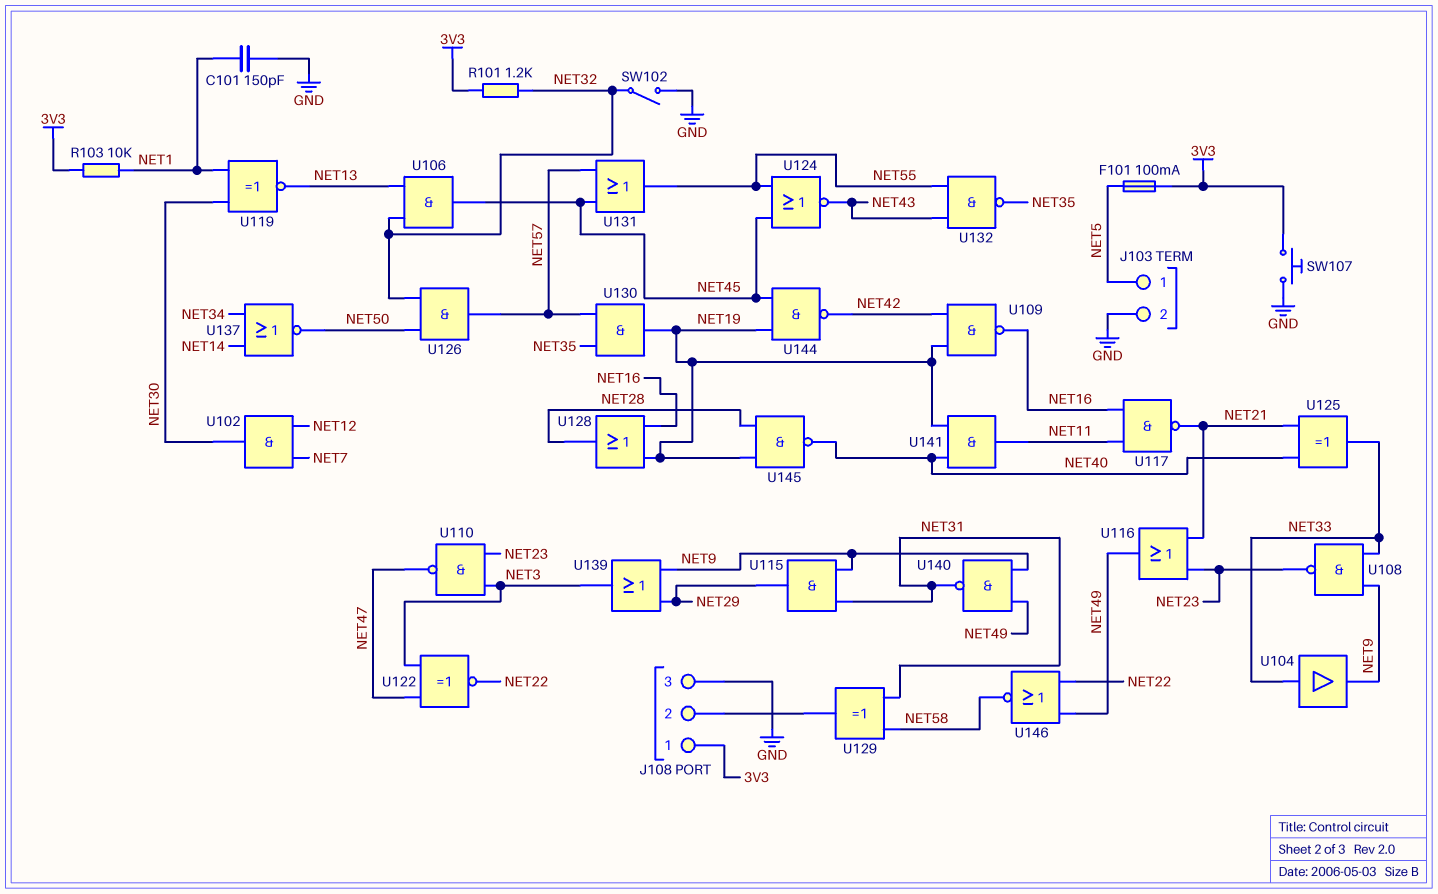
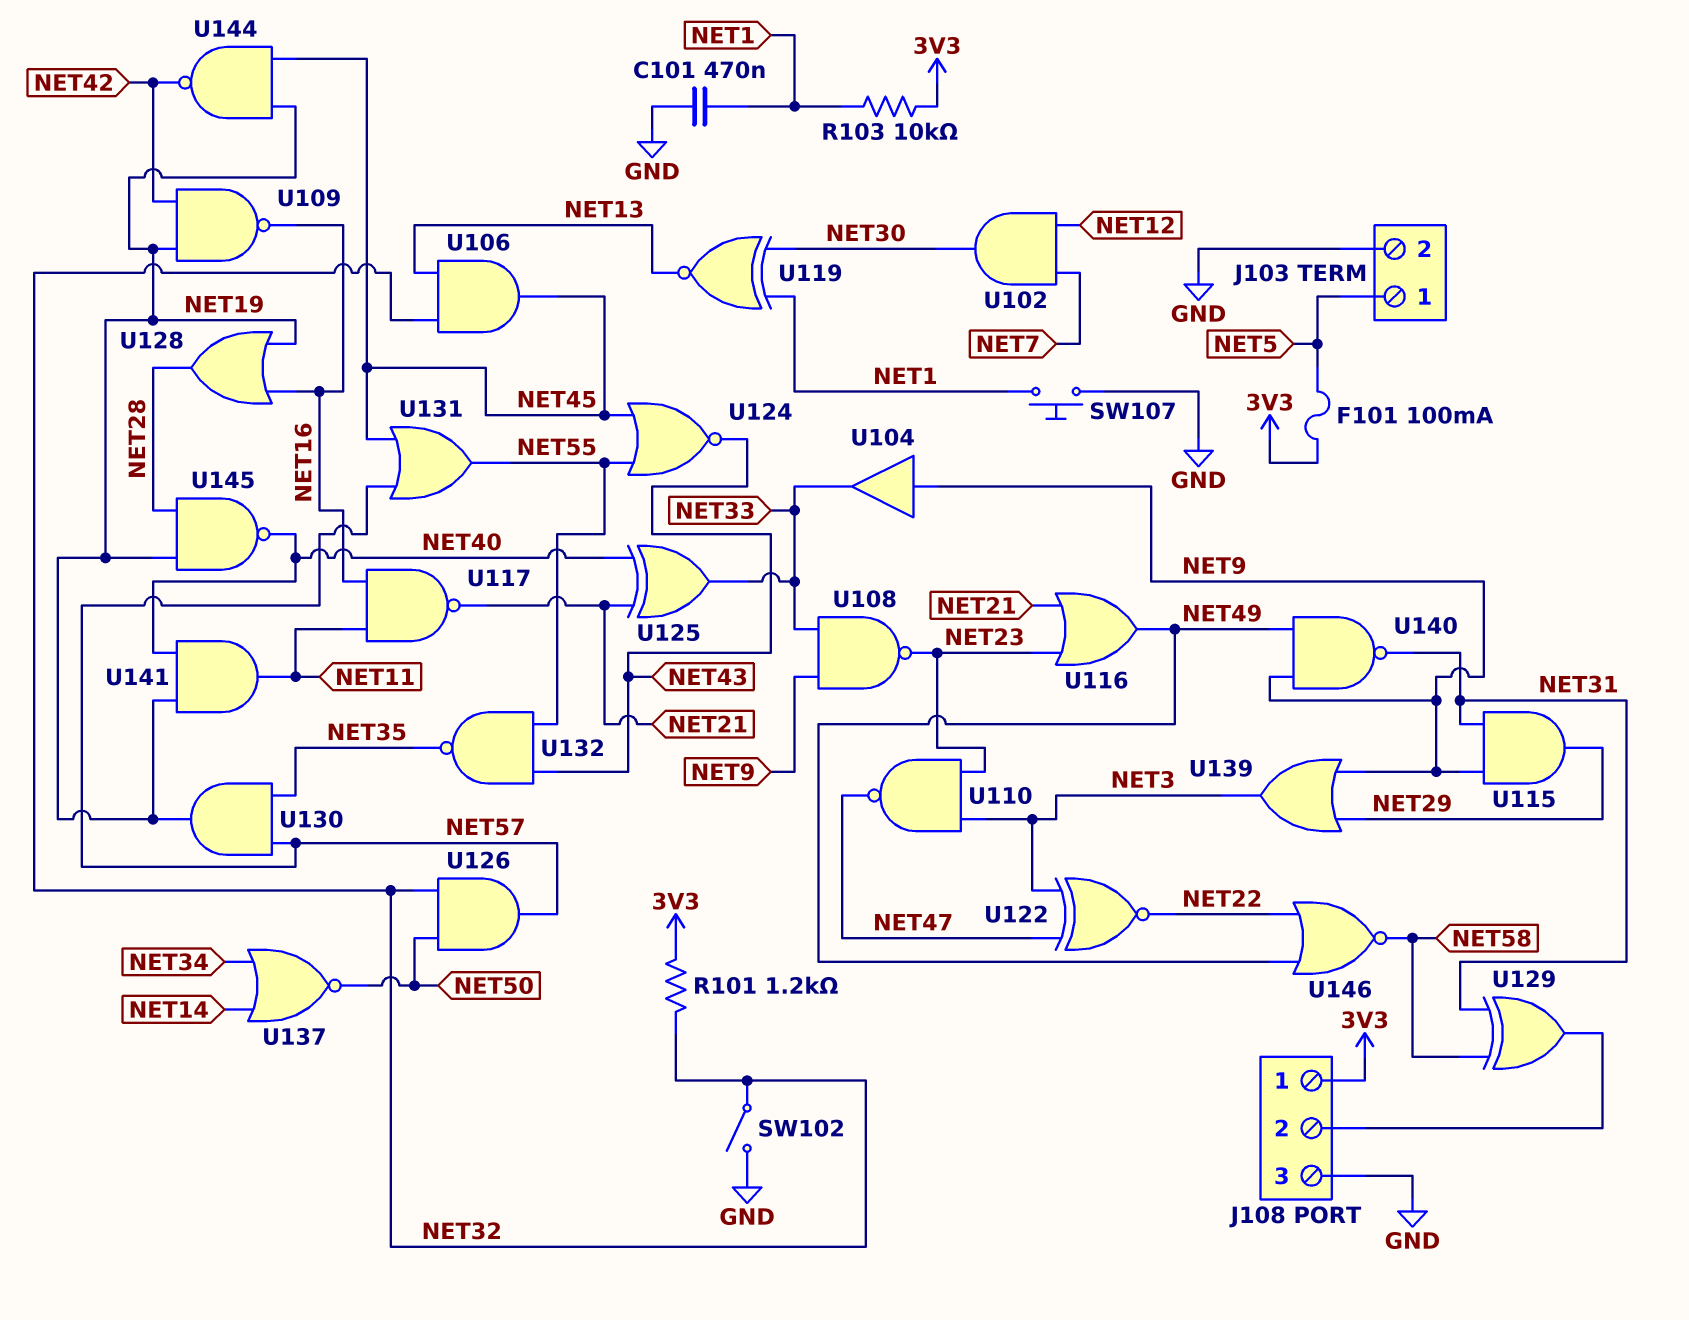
C101: 150pF (GND, NET1) -> 470nF (GND, NET1)
SW107: button (3V3, GND) -> button (GND, NET1)
U104: buffer (in NET33, out NET9) -> buffer (in NET9, out NET33)

